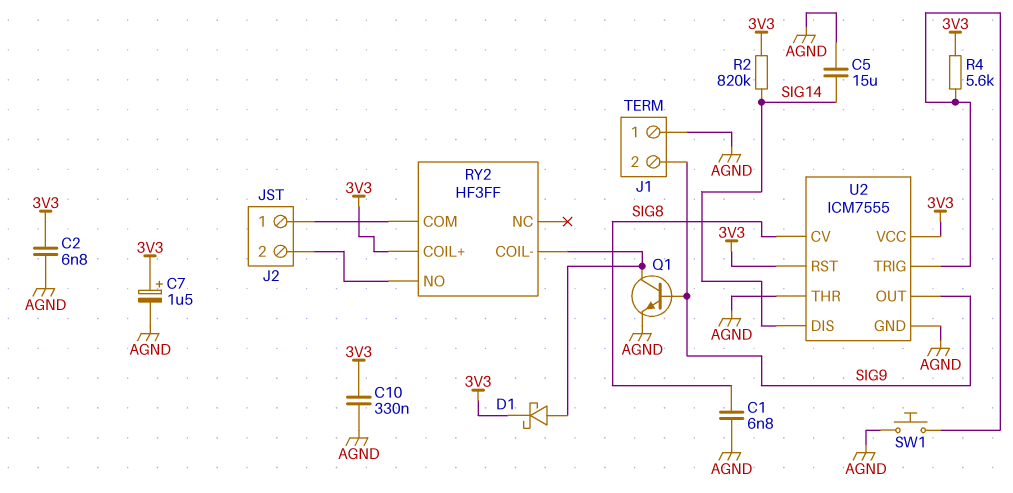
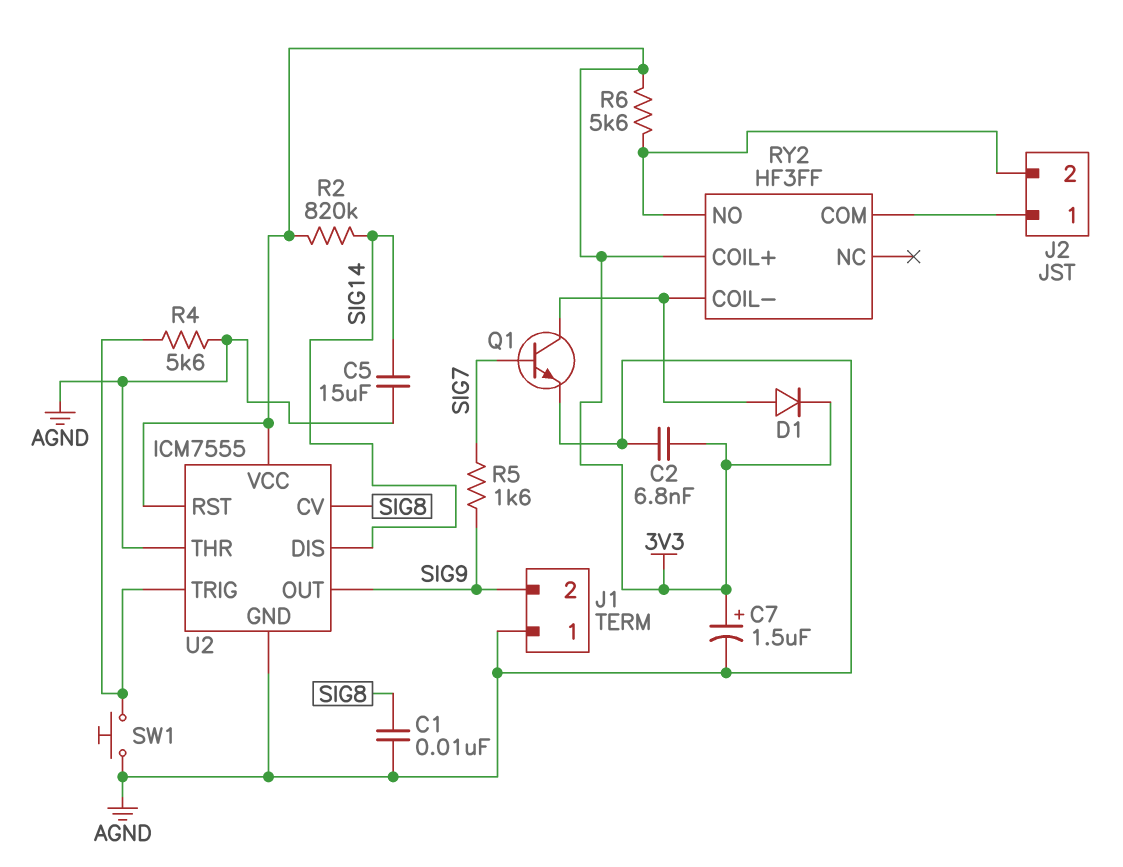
C1: 6.8nF (AGND, SIG8) -> 10nF (AGND, SIG8)
C10: 330nF (3V3, AGND) -> none
D1: schottky (A RY2/COIL-, K 3V3) -> diode (A RY2/COIL-, K 3V3)
Q1: NPN (B SIG9, C RY2/COIL-, E AGND) -> NPN (B SIG7, C RY2/COIL-, E AGND)
R4: 5.6k (3V3, U2/TRIG) -> 5.6k (AGND, U2/TRIG)
R5: none -> 1.6k (SIG7, SIG9)
R6: none -> 5.6k (3V3, J2/2)

